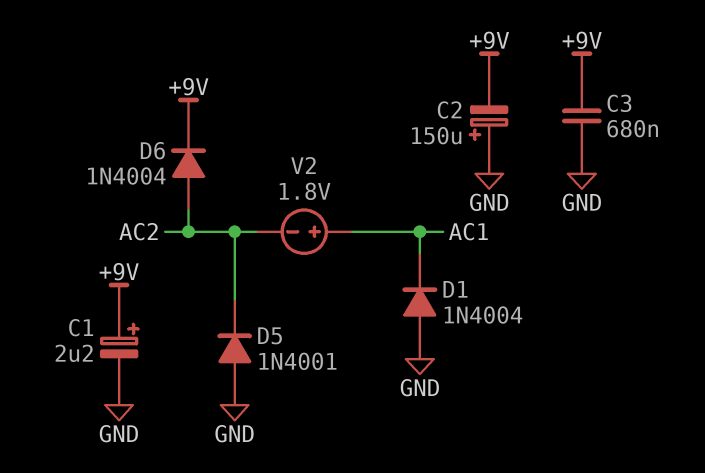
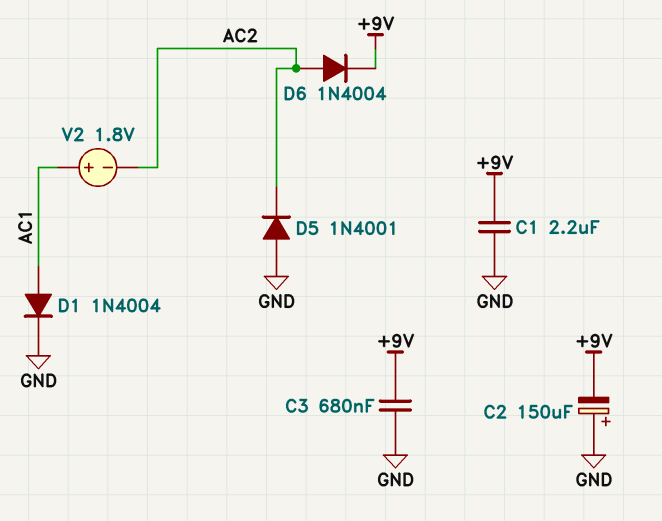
C1: 2.2uF (plus +9V, minus GND) -> 2.2uF (+9V, GND)
D1: diode 1N4004 (A GND, K AC1) -> diode 1N4004 (A AC1, K GND)

